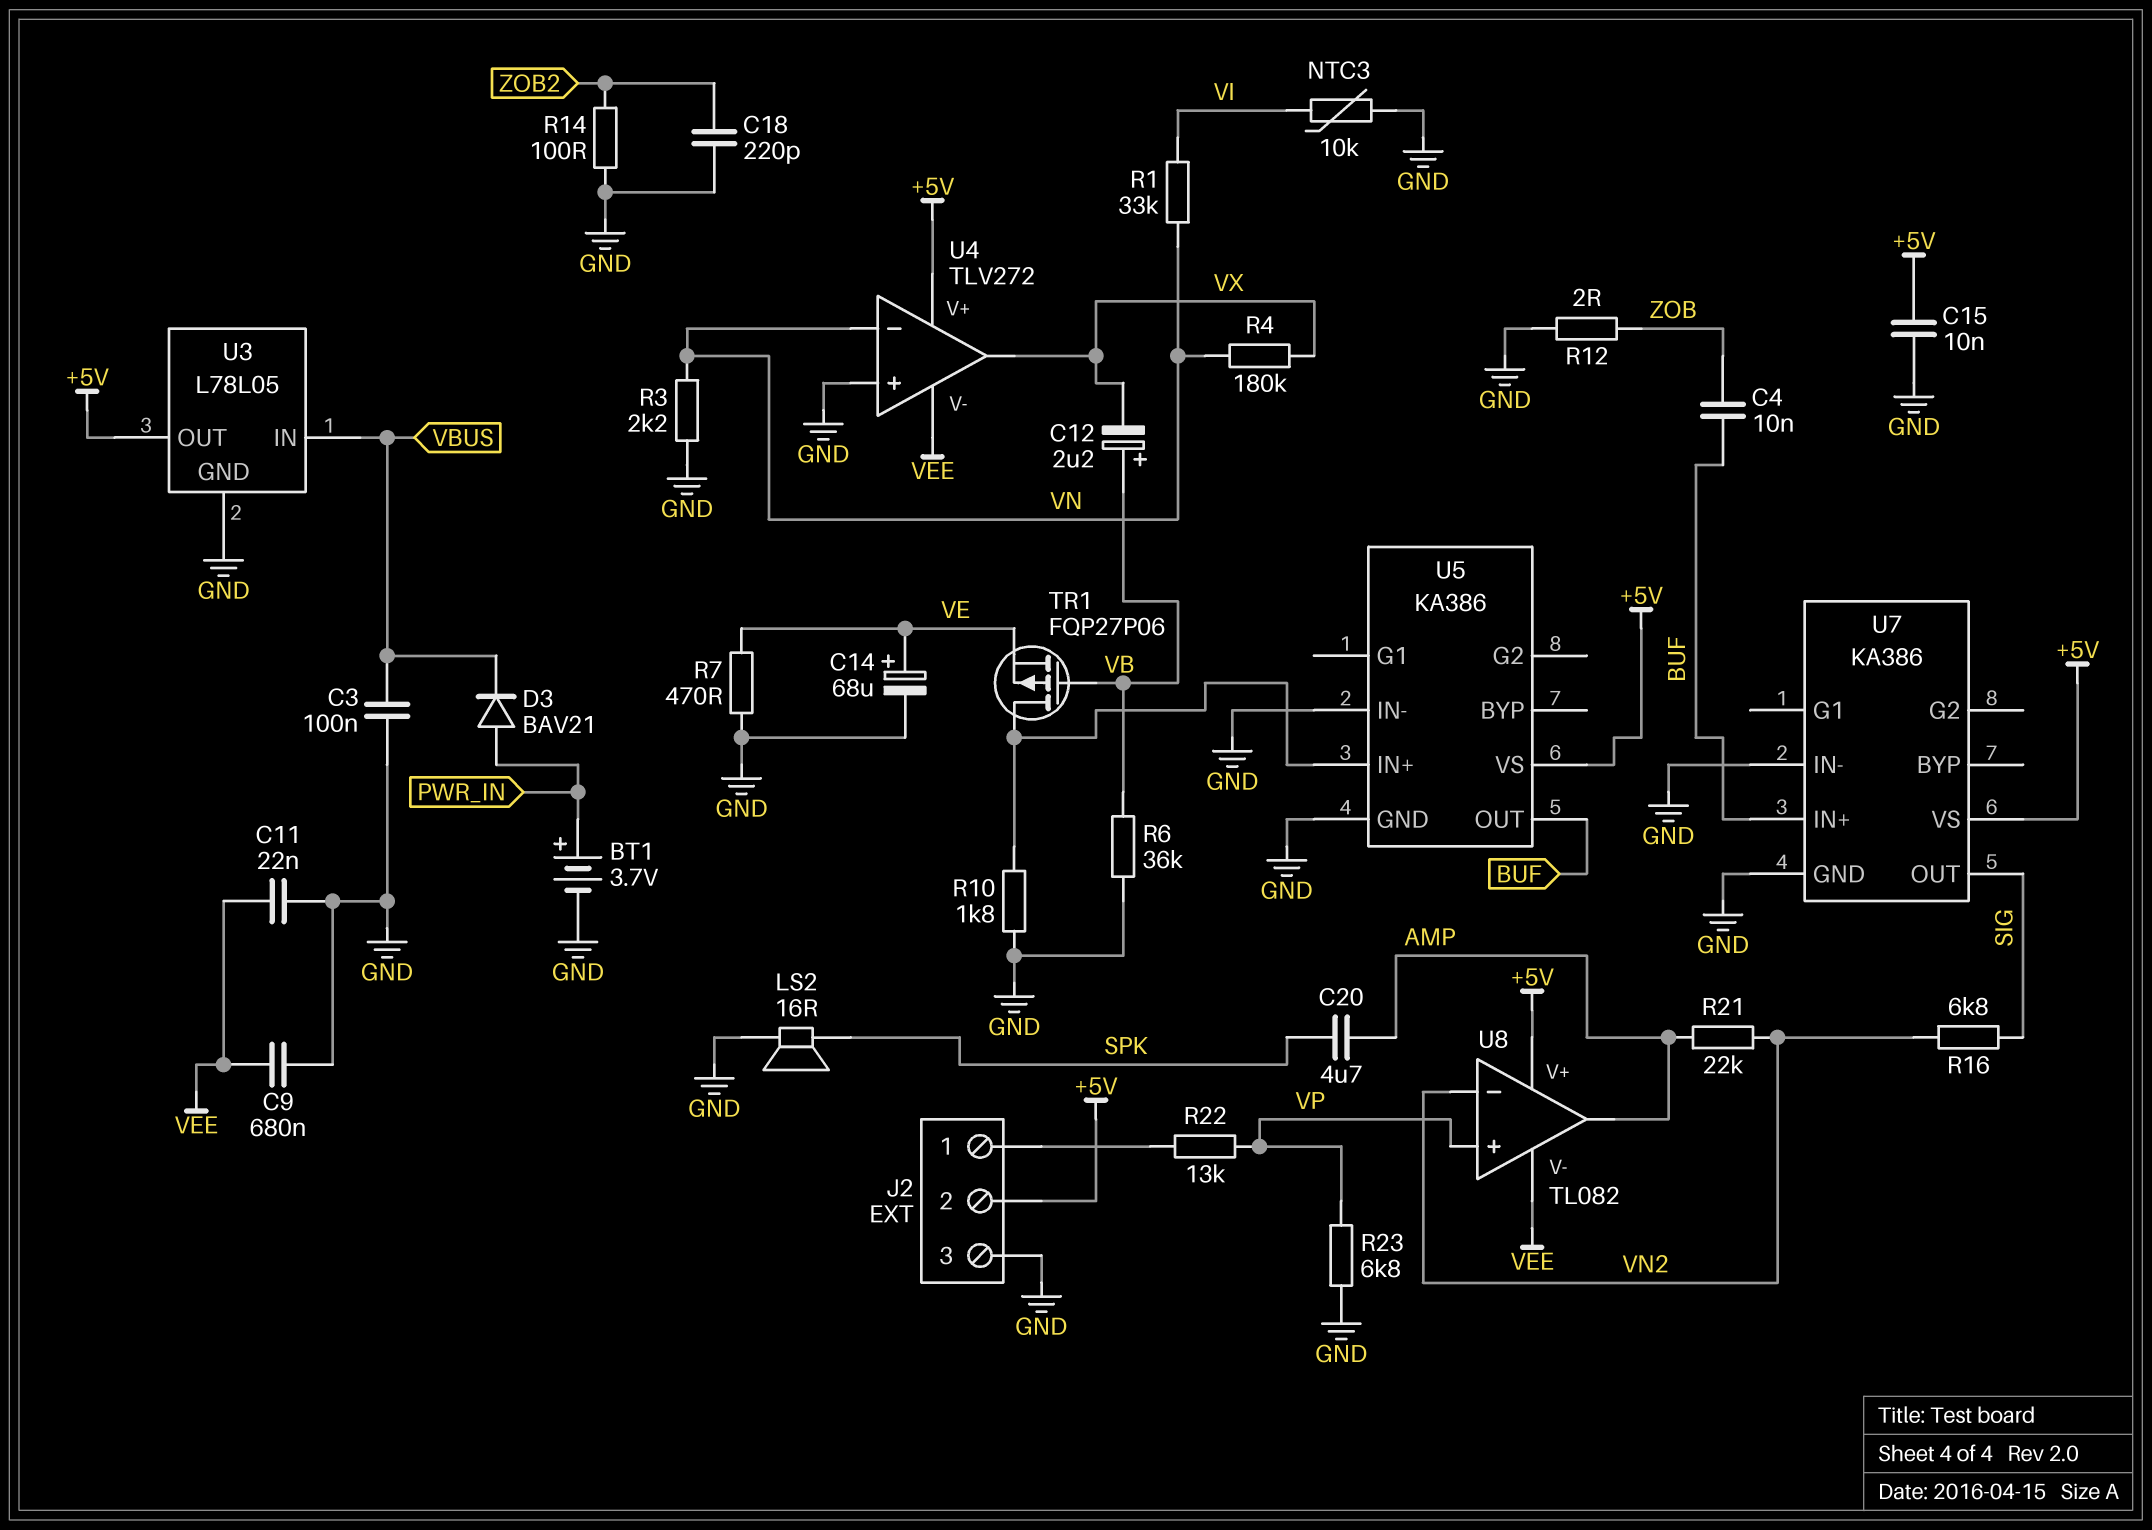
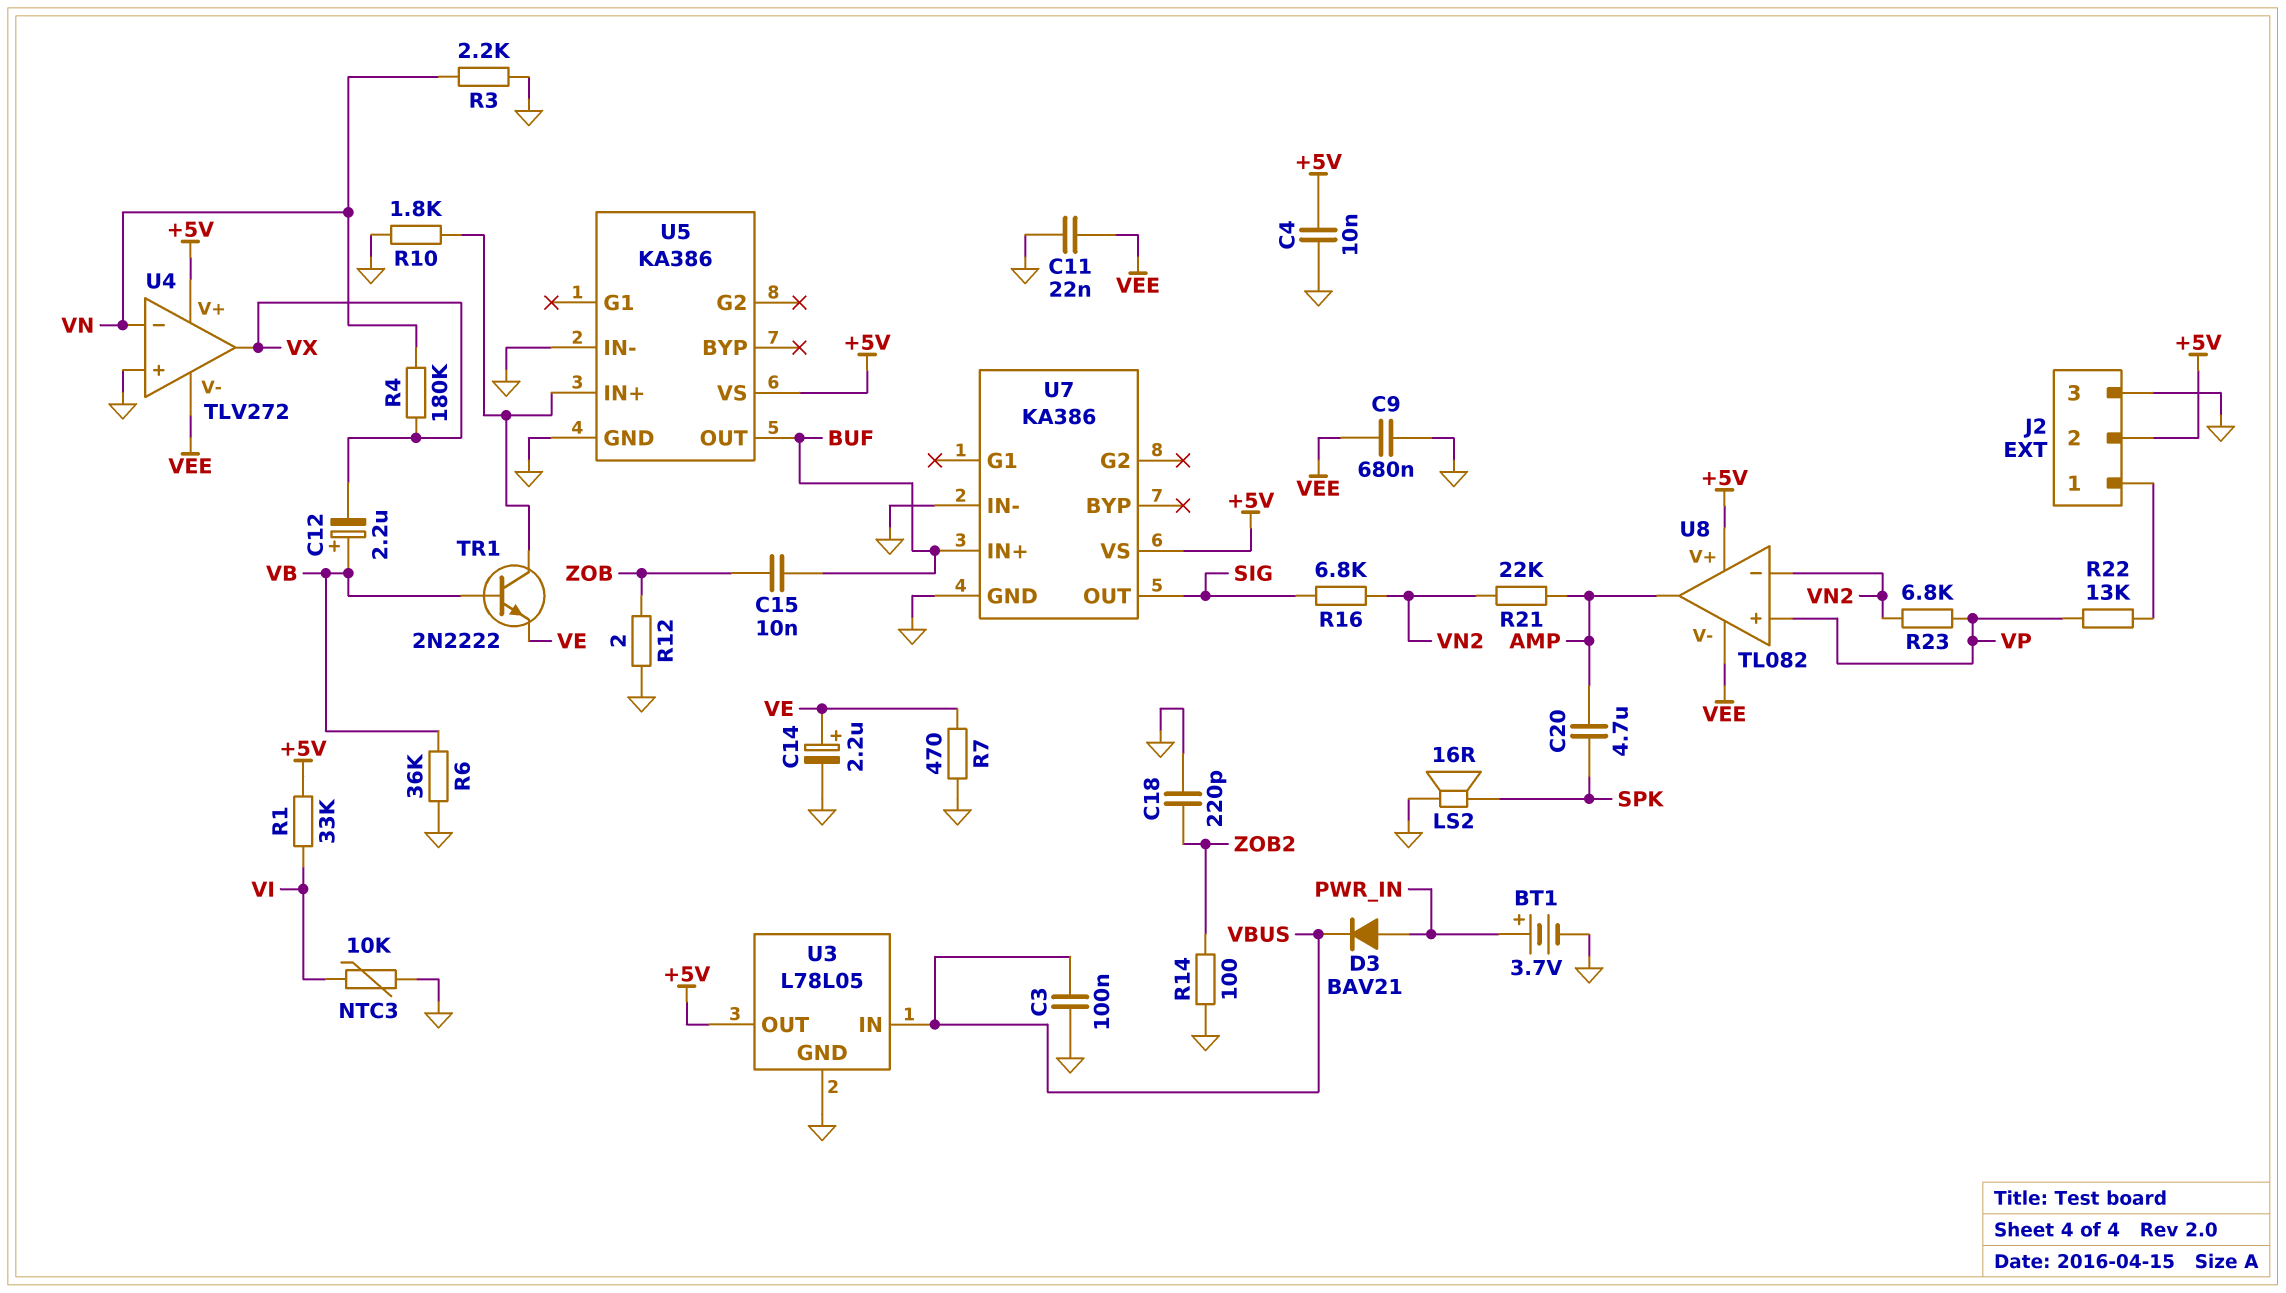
C4: 10nF (BUF, ZOB) -> 10nF (+5V, GND)
C14: 68uF (plus VE, minus GND) -> 2.2uF (plus VE, minus GND)
C15: 10nF (+5V, GND) -> 10nF (BUF, ZOB)
R1: 33k (VI, VN) -> 33k (+5V, VI)
R23: 6.8k (GND, VP) -> 6.8k (VN2, VP)
TR1: PMOS FQP27P06 (G VB, D U5/IN+, S VE) -> NPN 2N2222 (B VB, C U5/IN+, E VE)

